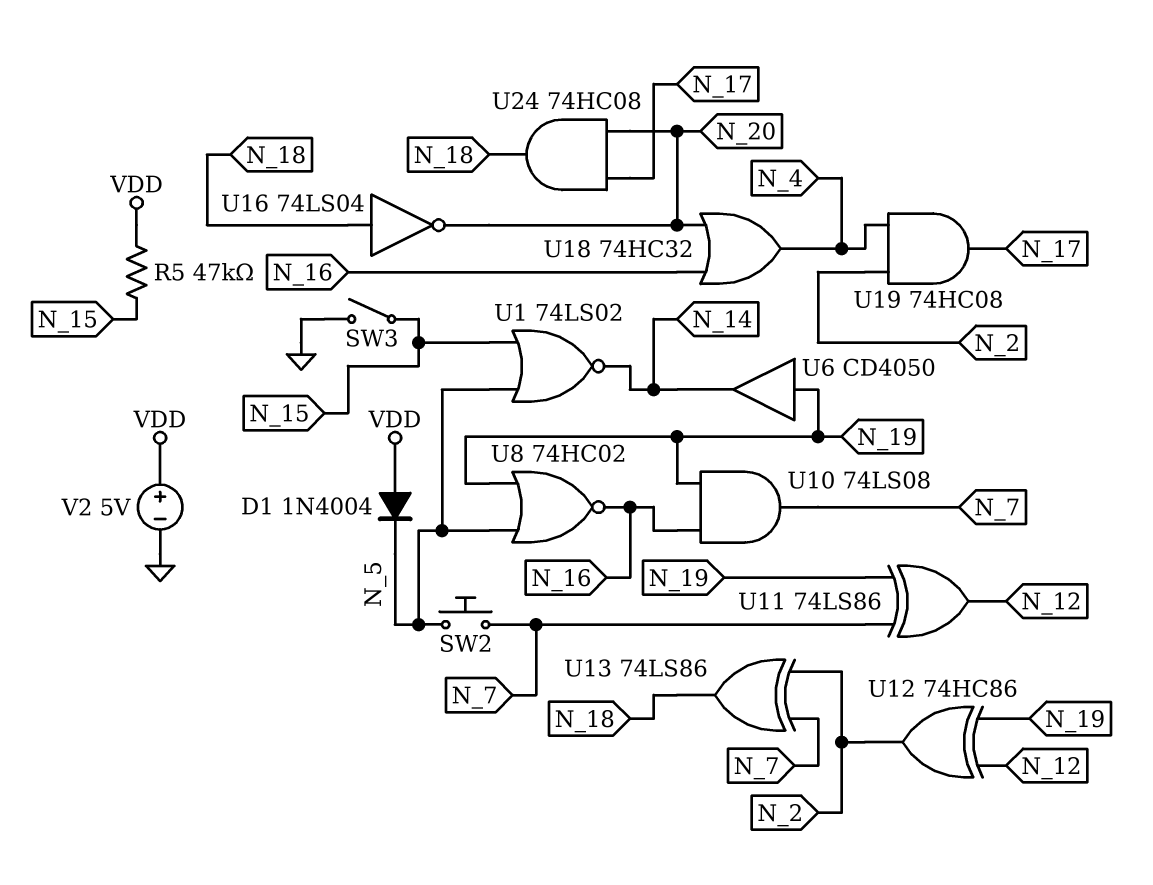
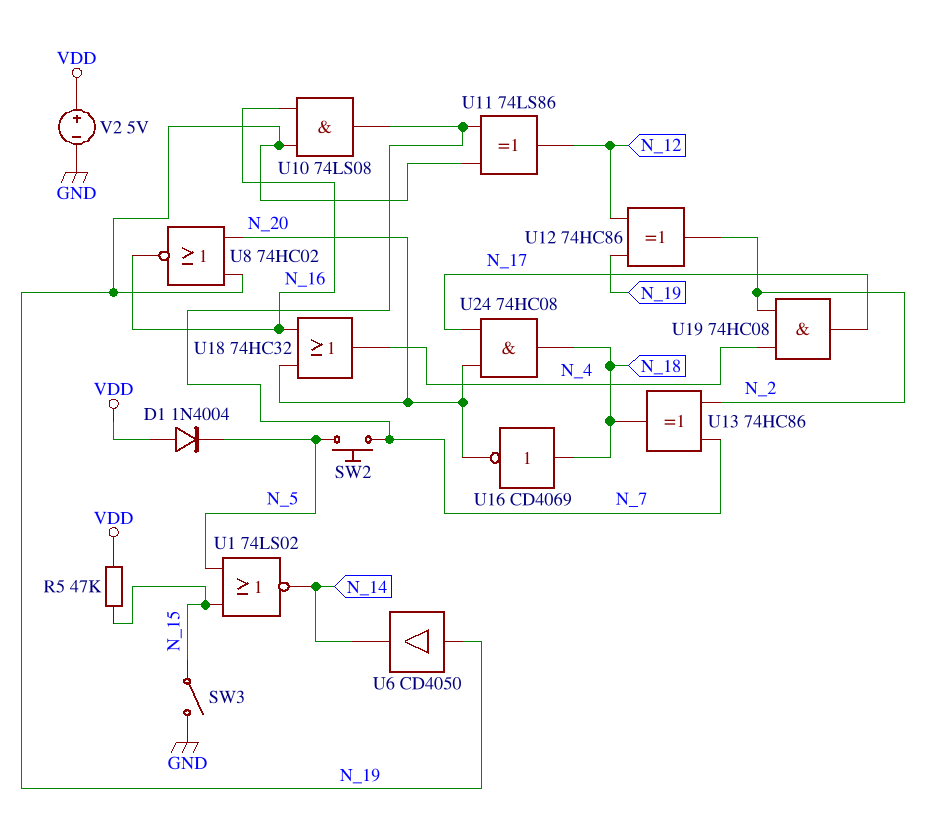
U8: NOR 74HC02 (in N_5, in N_19, out N_16) -> NOR 74HC02 (in N_19, in N_20, out N_16)
U13: XOR 74LS86 (in N_2, in N_7, out N_18) -> XOR 74HC86 (in N_2, in N_7, out N_18)
U16: NOT 74LS04 (in N_18, out N_20) -> NOT CD4069 (in N_18, out N_20)

